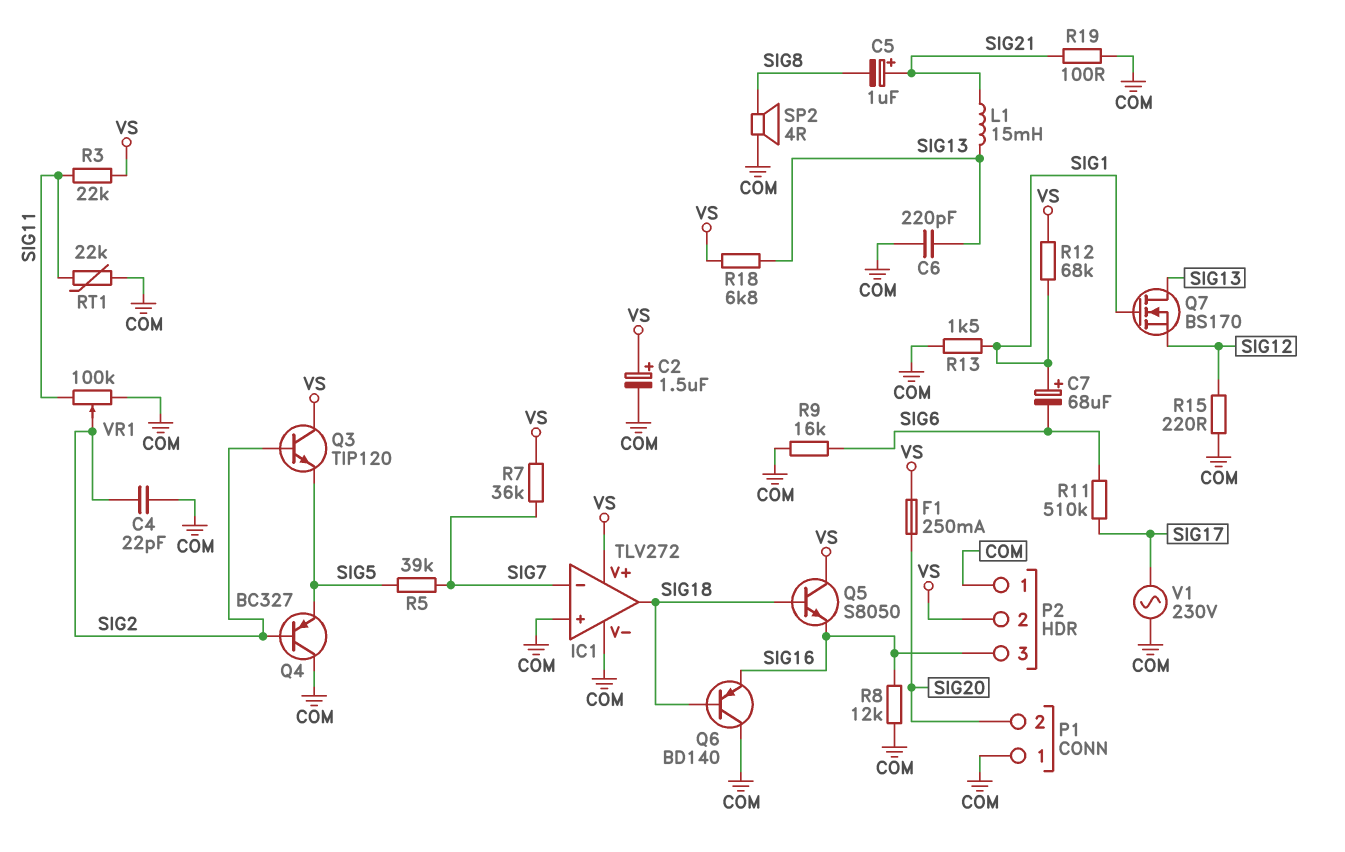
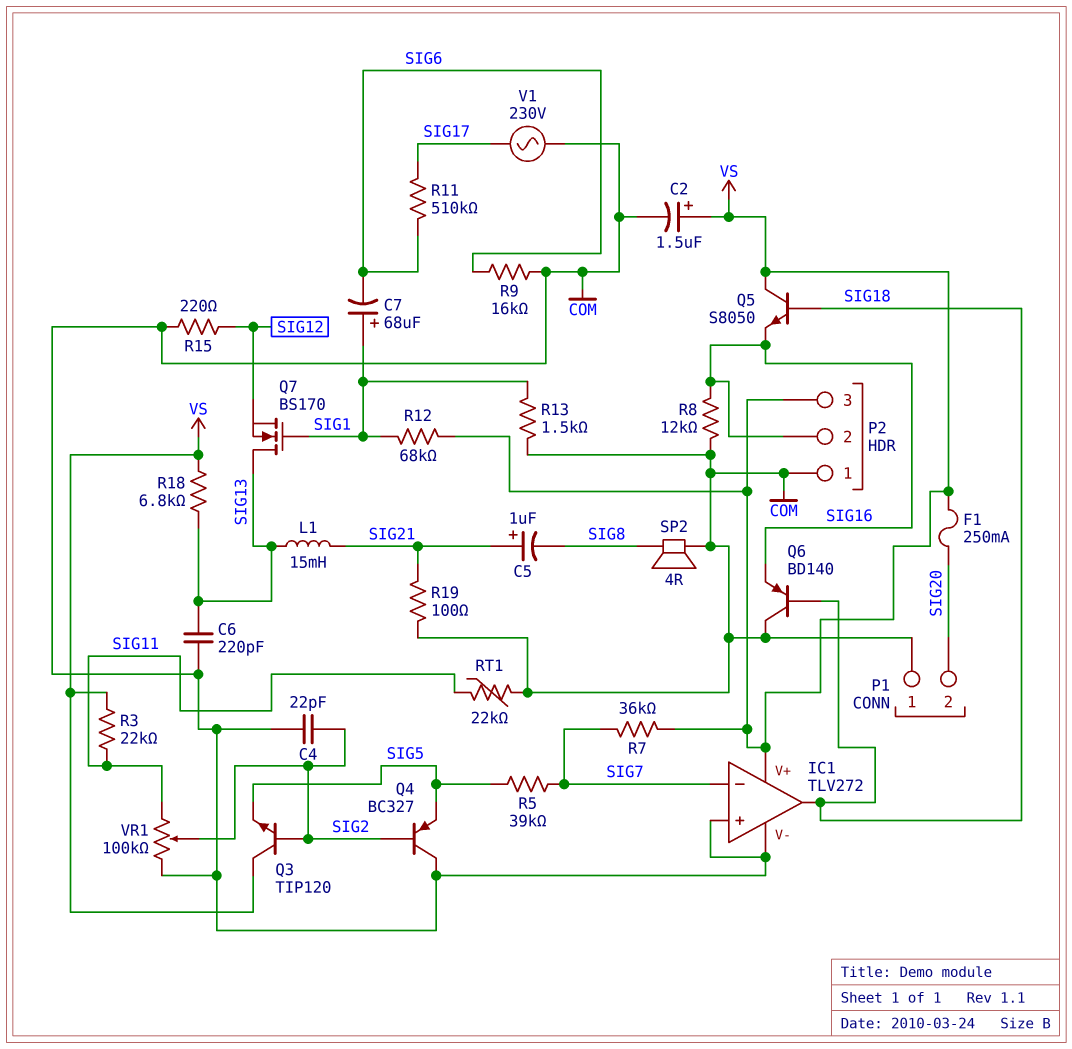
P2 pin 2: VS -> SIG16
P2 pin 3: SIG16 -> VS

